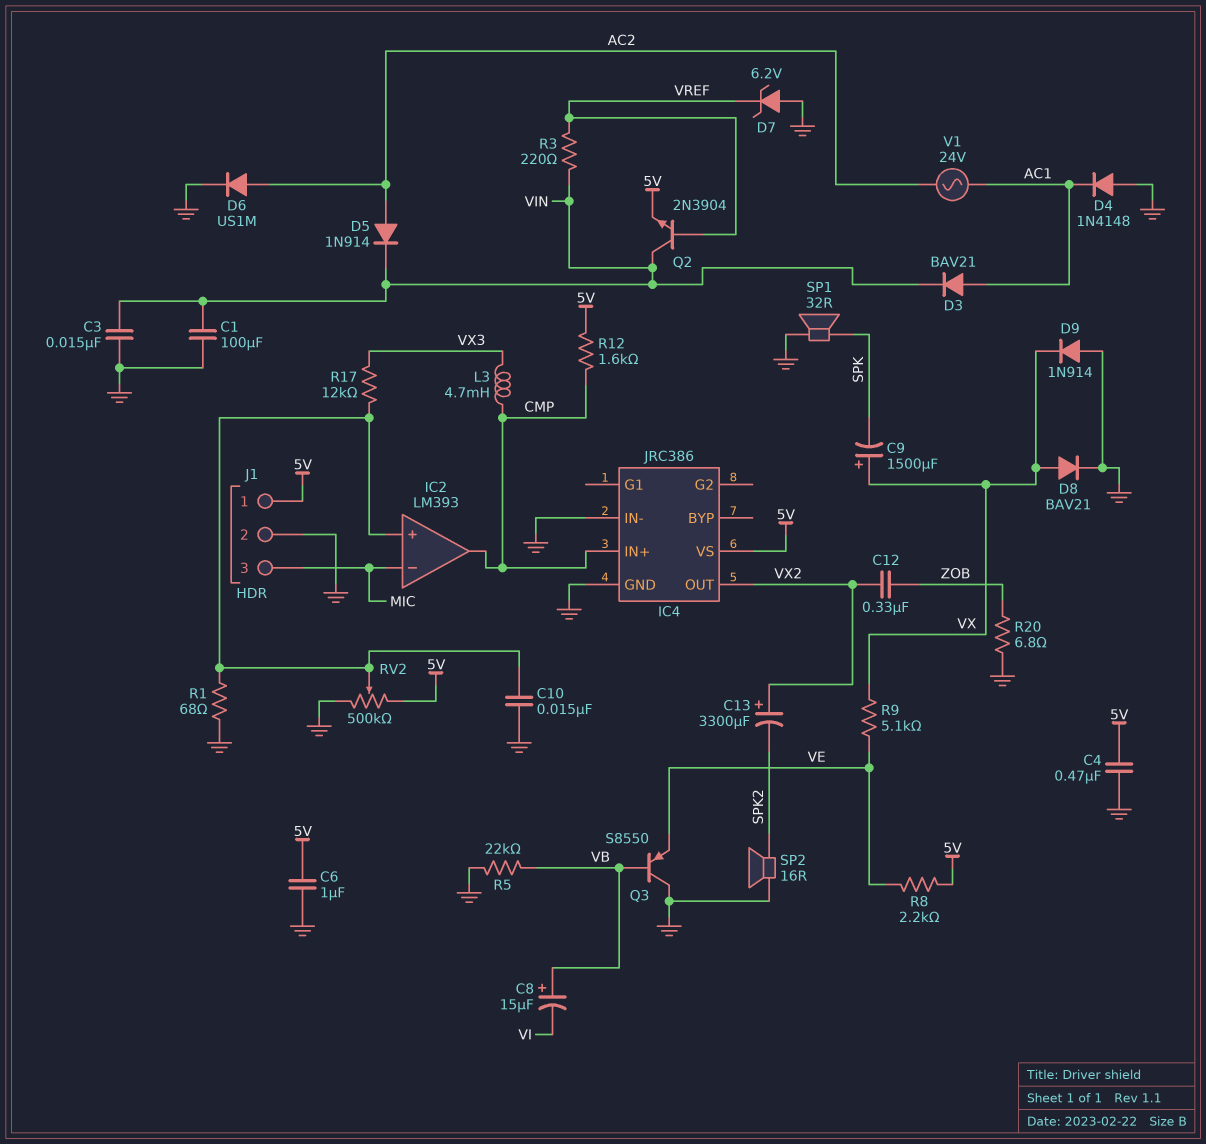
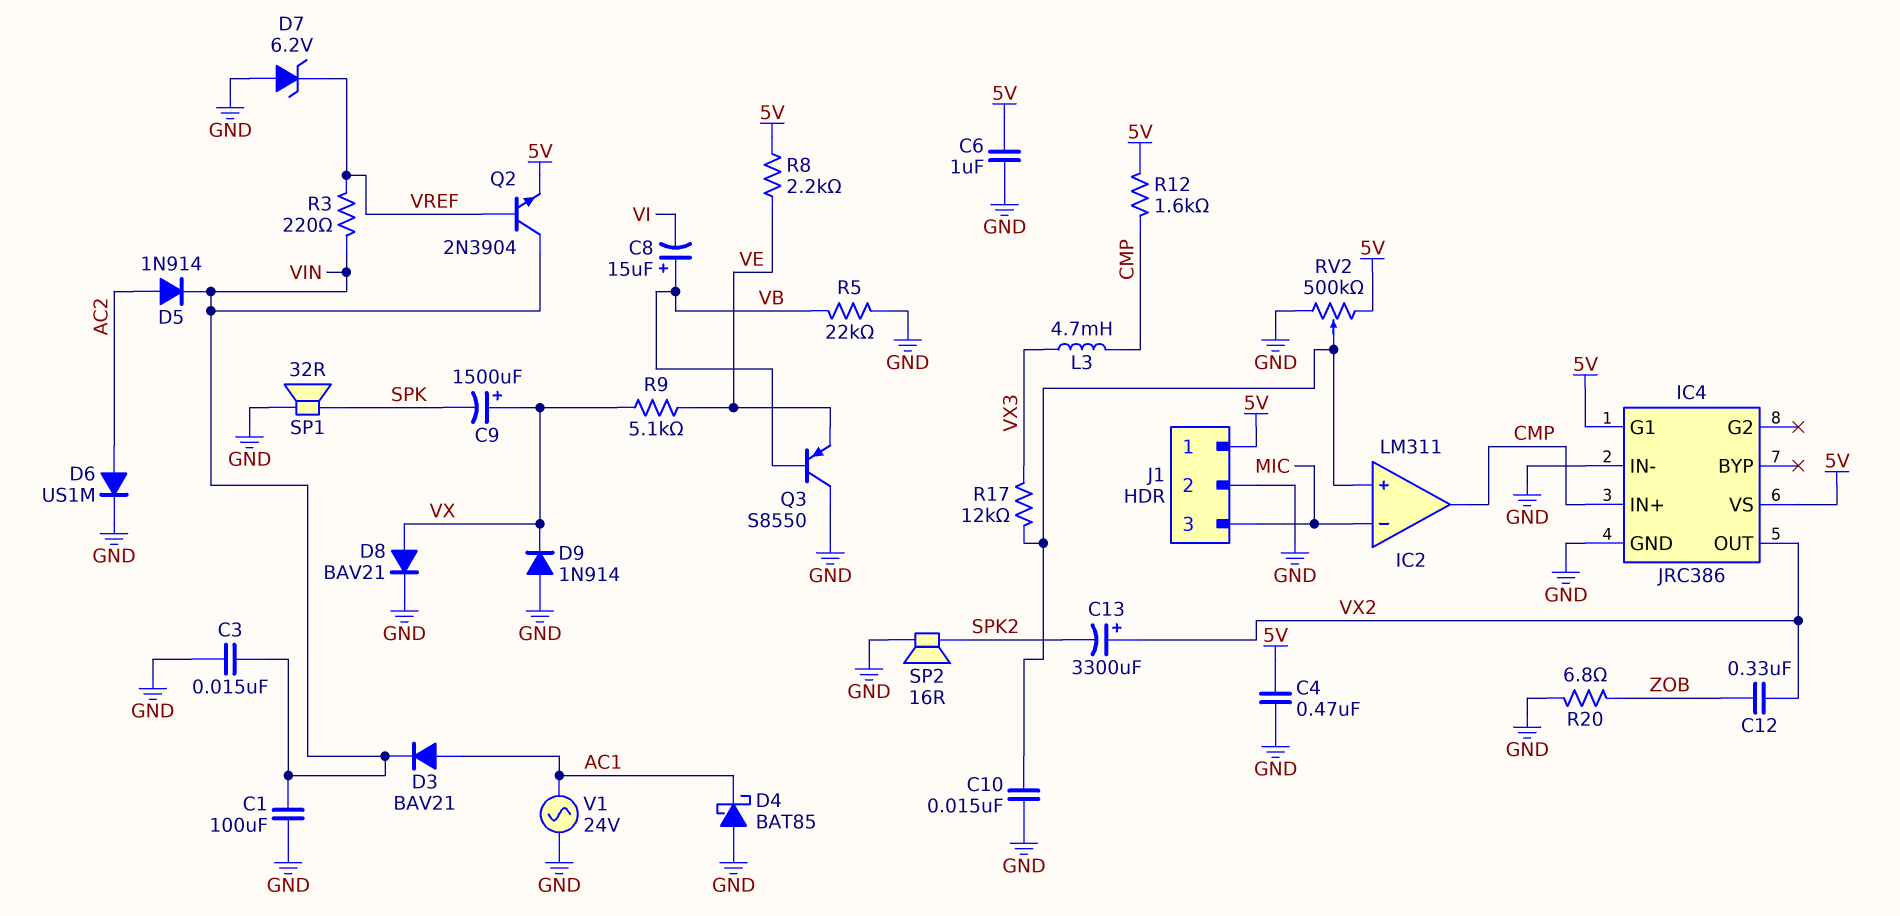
D4: diode 1N4148 (A GND, K AC1) -> schottky BAT85 (A GND, K AC1)
IC2: LM393 -> LM311
IC4 pin G1: none -> 5V
R1: 68 (GND, IC2/in+) -> none
V1: AC 24V (AC1, AC2) -> AC 24V (AC1, GND)

